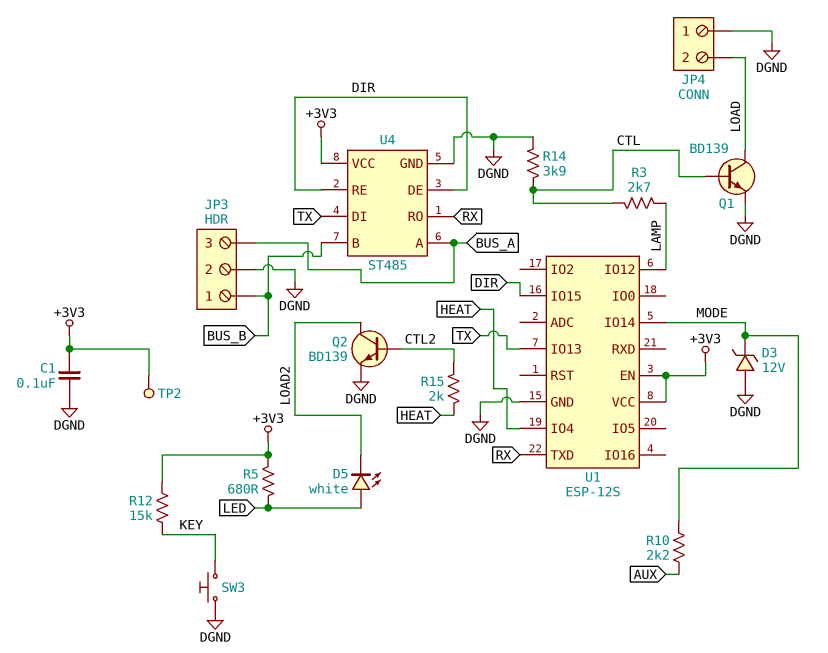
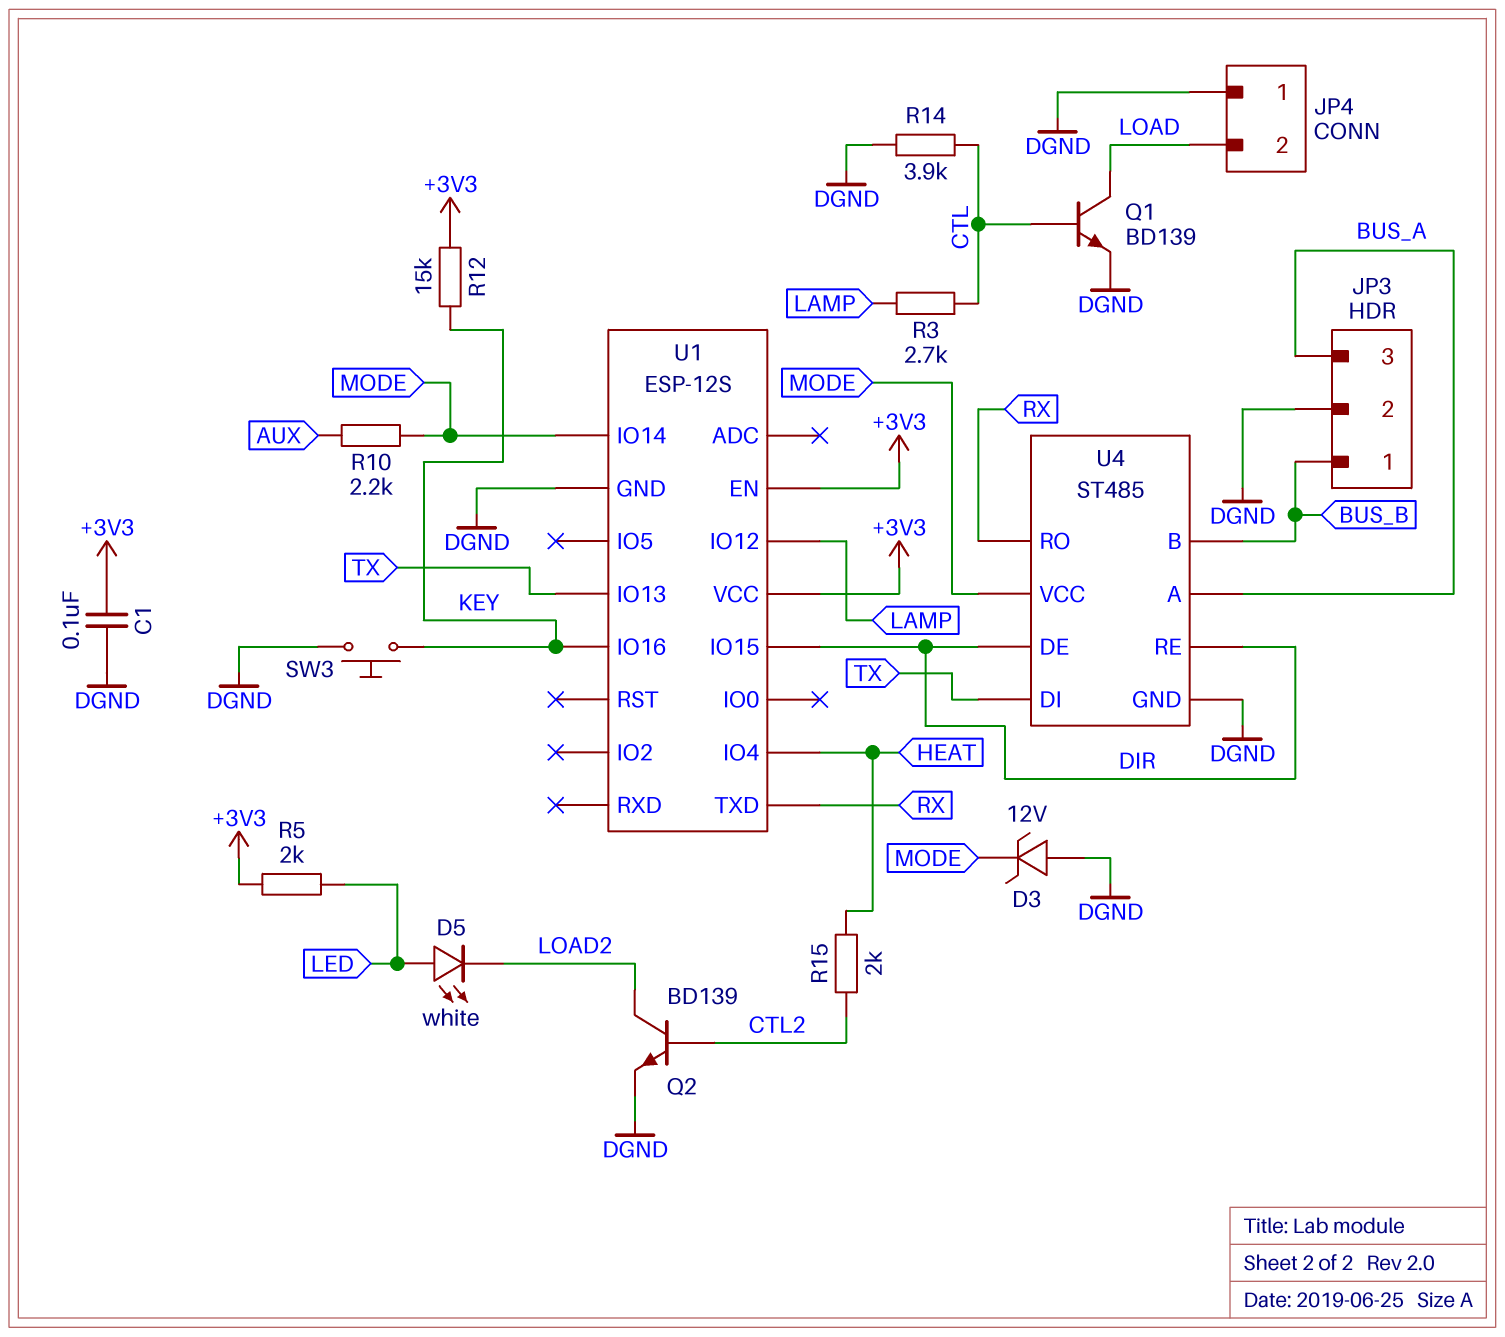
R5: 680 (+3V3, LED) -> 2k (+3V3, LED)
TP2: test point (+3V3) -> none
U1 pin IO16: none -> KEY
U4 pin VCC: +3V3 -> MODE

